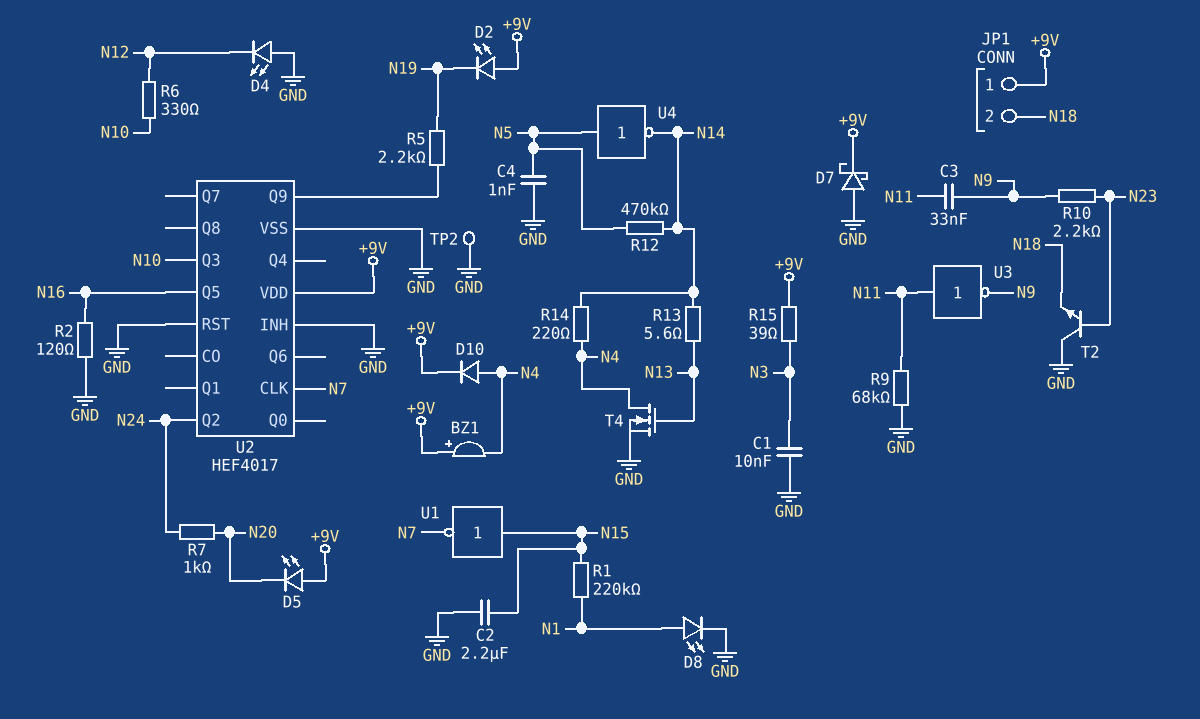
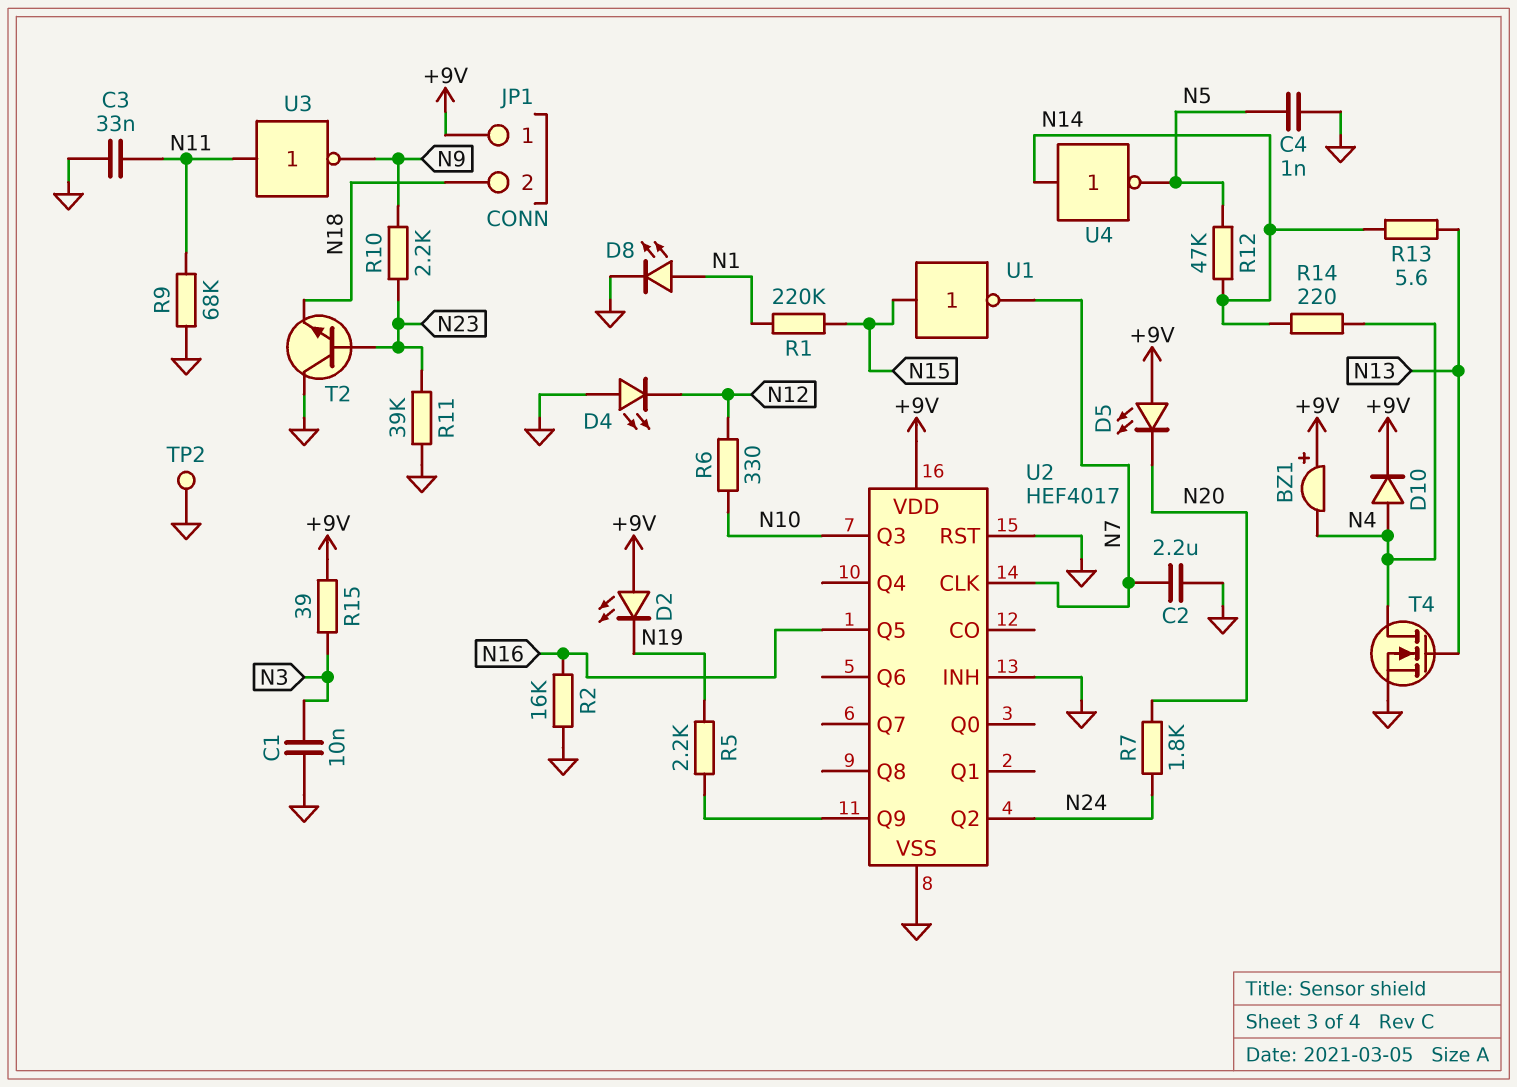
C2: 2.2uF (GND, N15) -> 2.2uF (GND, N7)
C3: 33nF (N9, N11) -> 33nF (GND, N11)
D7: schottky (A GND, K +9V) -> none
R2: 120 (GND, N16) -> 16k (GND, N16)
R7: 1k (N20, N24) -> 1.8k (N20, N24)
R11: none -> 39k (GND, N23)
R12: 470k (N5, N14) -> 47k (N5, N14)
U4: NOT (in N5, out N14) -> NOT (in N14, out N5)

